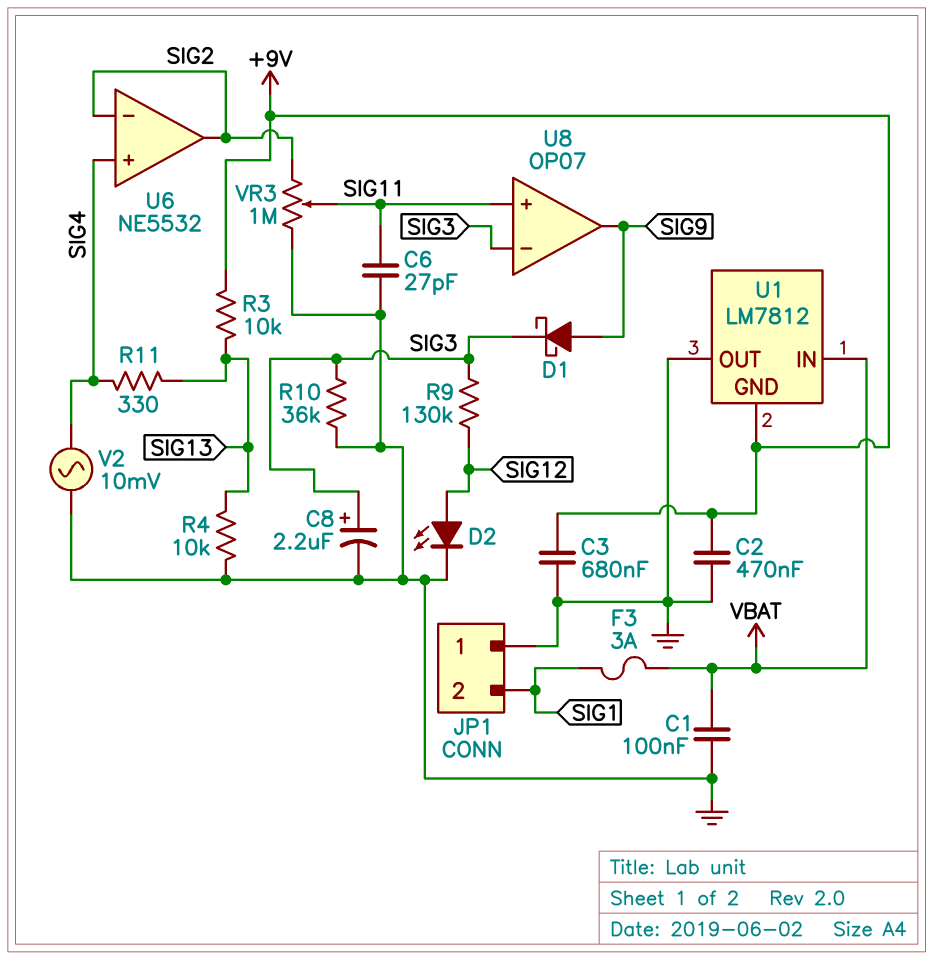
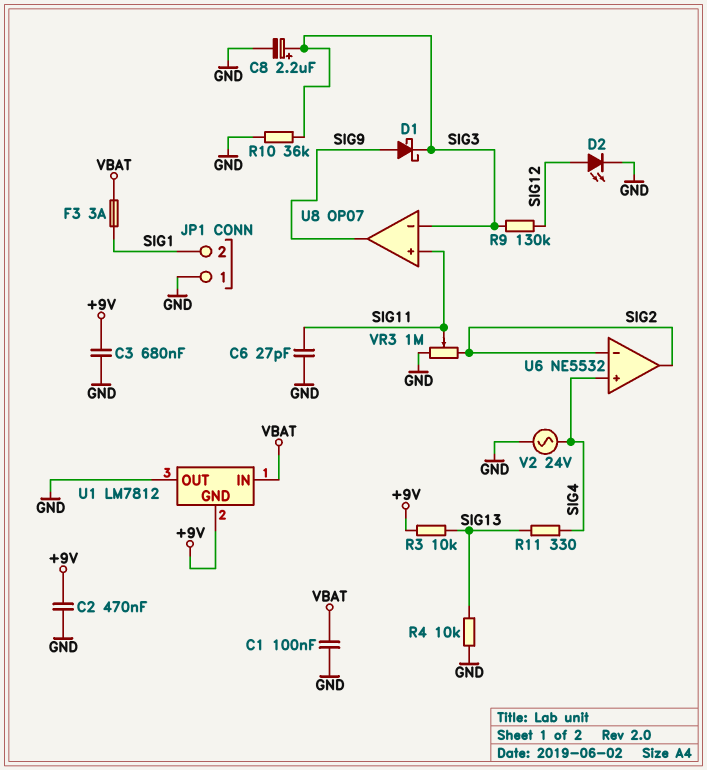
V2: AC 10mV (GND, SIG4) -> AC 24V (GND, SIG4)

